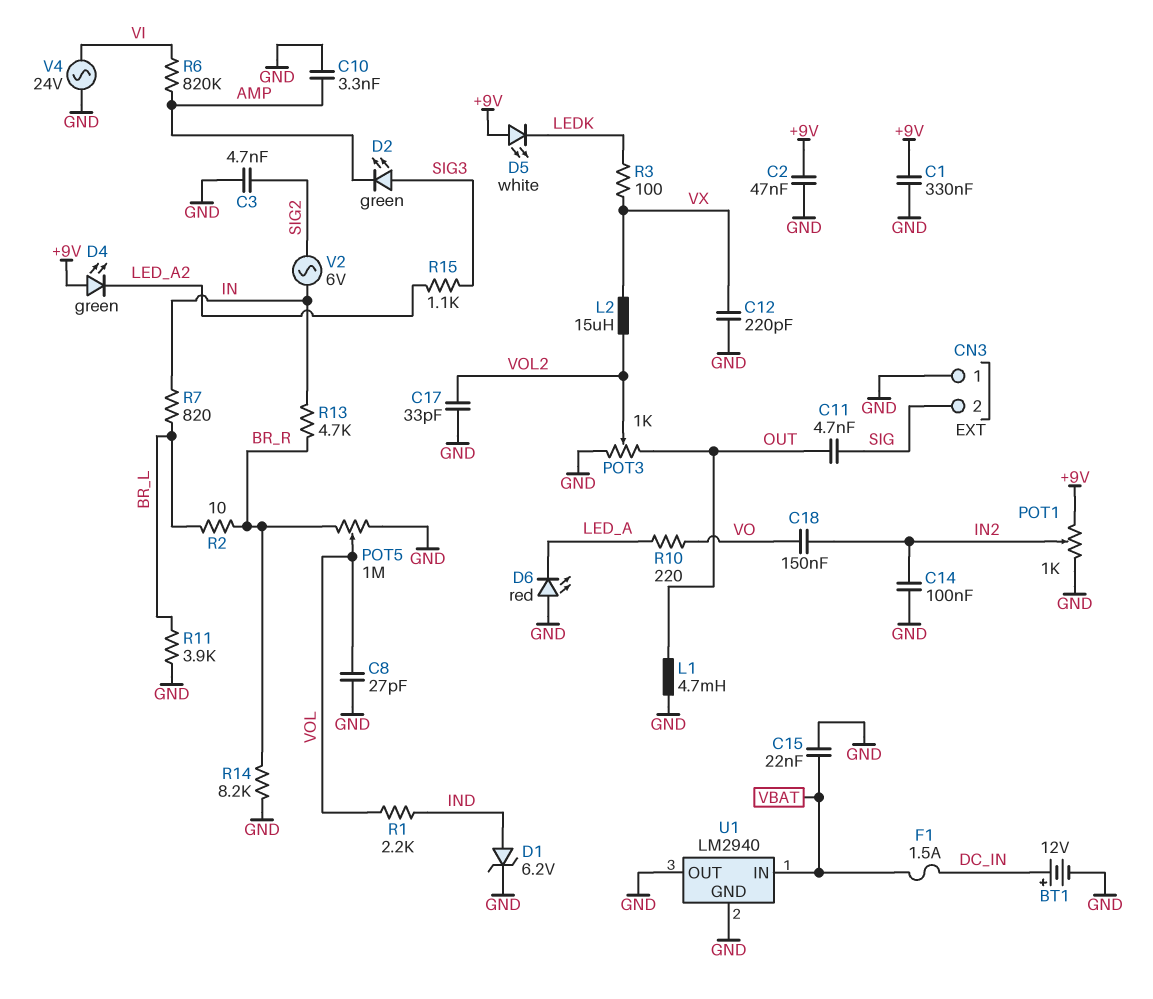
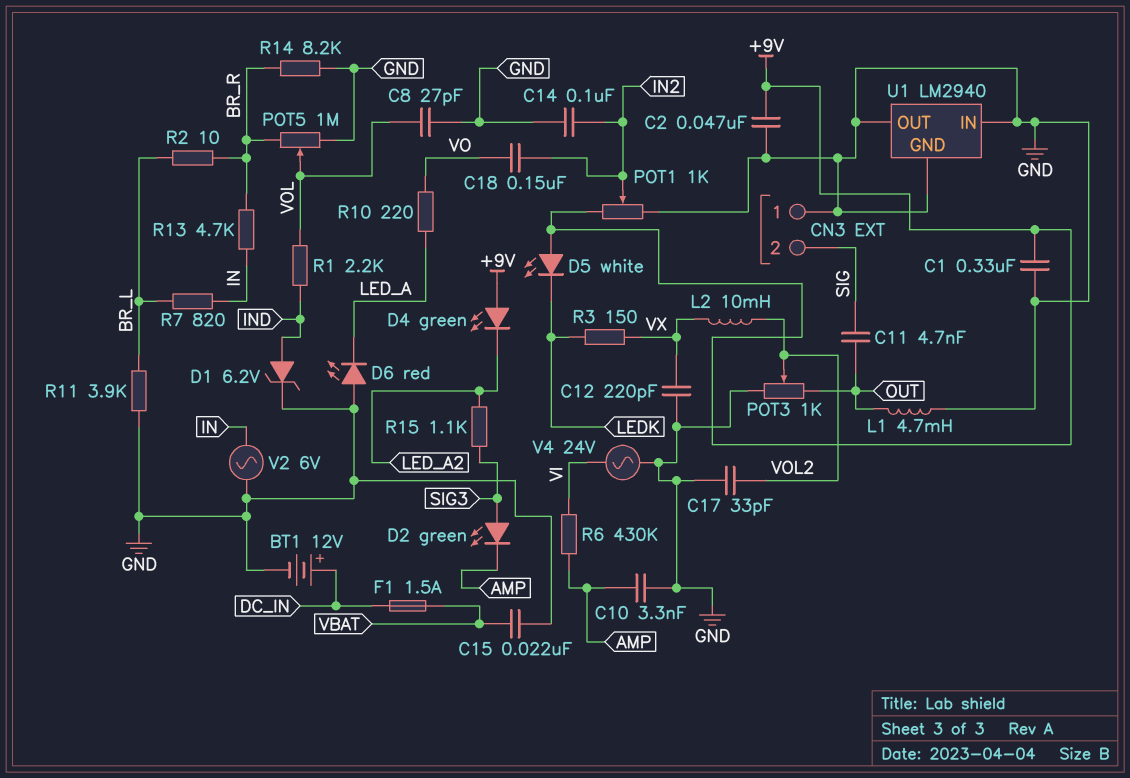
C3: 4.7nF (GND, SIG2) -> none
L2: 15uH (VOL2, VX) -> 10mH (VOL2, VX)
R3: 100 (LEDK, VX) -> 150 (LEDK, VX)
R6: 820k (AMP, VI) -> 430k (AMP, VI)
U1 pin IN: VBAT -> GND
V2: AC 6V (IN, SIG2) -> AC 6V (GND, IN)

